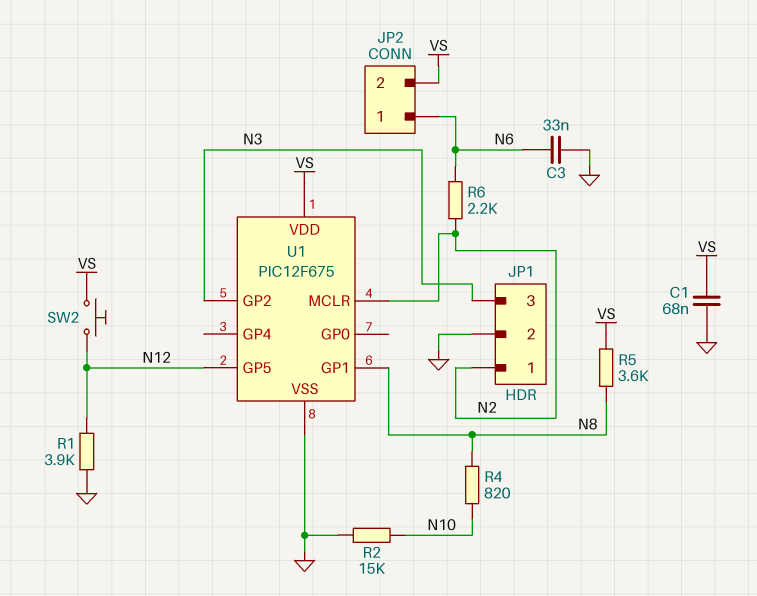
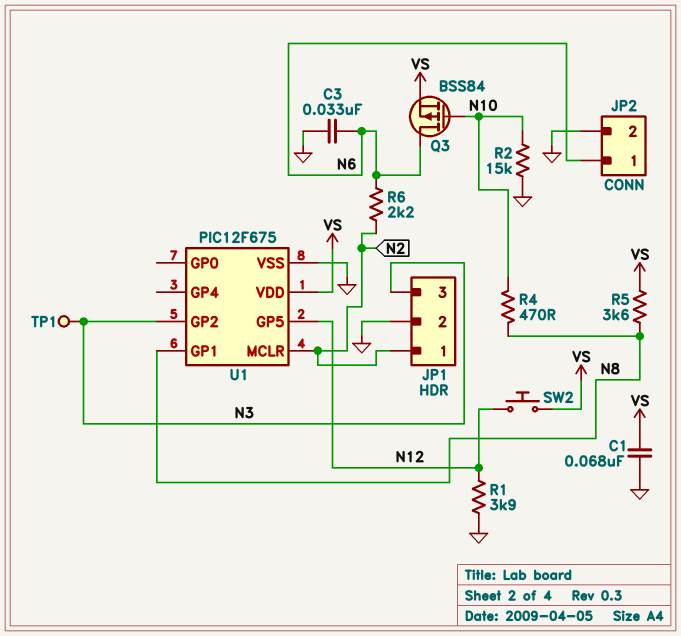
JP2 pin 2: VS -> GND
Q3: none -> PMOS BSS84 (G N10, D N6, S VS)
R4: 820 (N8, N10) -> 470 (N8, N10)
TP1: none -> test point (N3)

